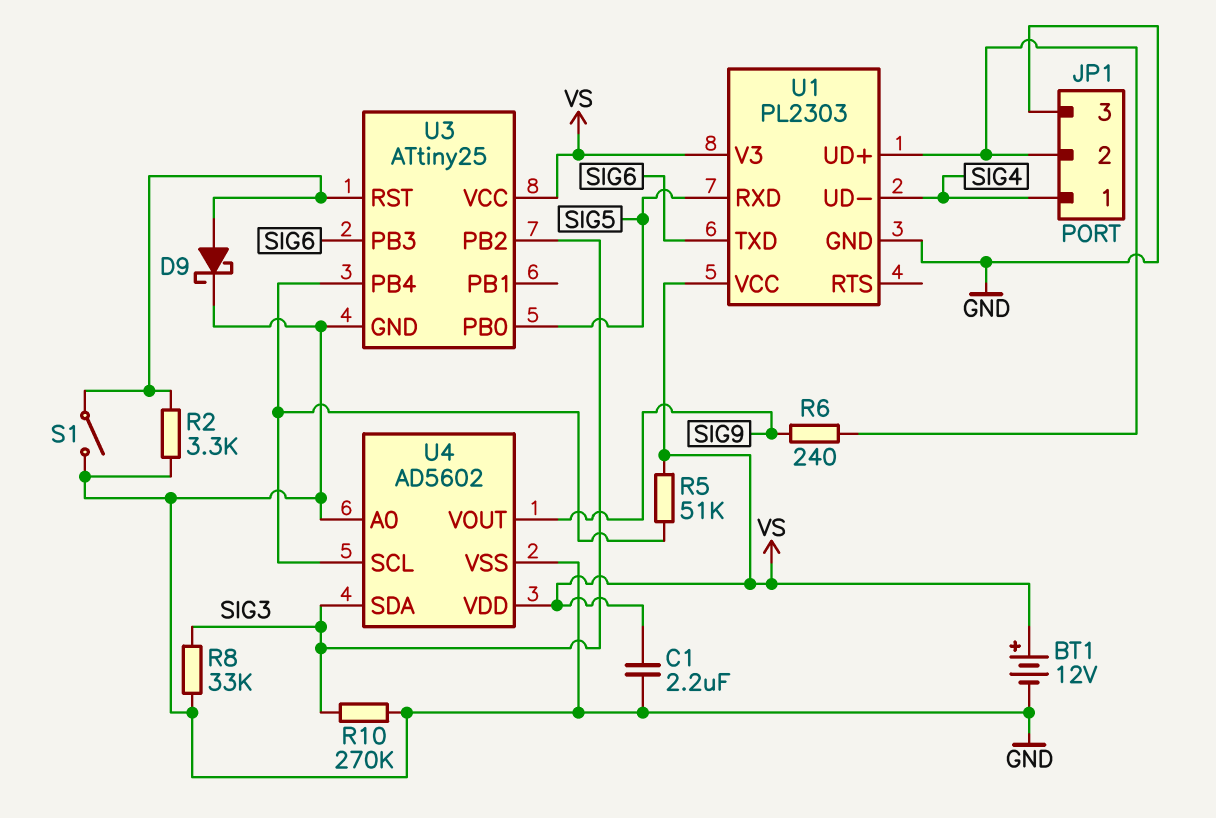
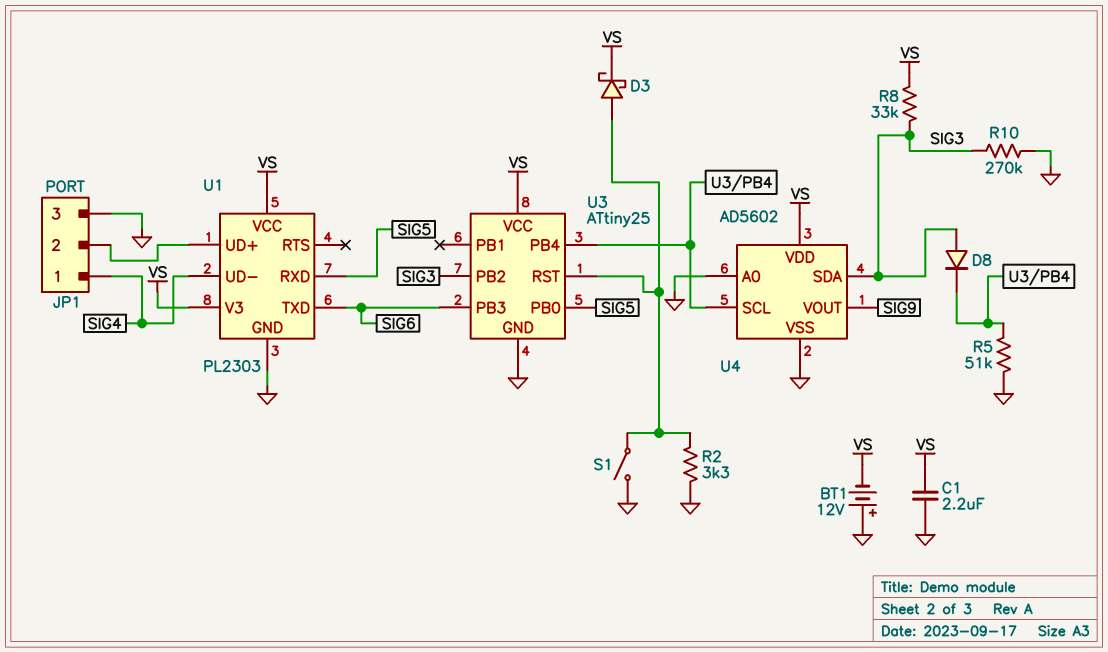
BT1: 12V (plus VS, minus GND) -> 12V (plus GND, minus VS)
D3: none -> schottky (A U3/RST, K VS)
D8: none -> diode (A SIG3, K U3/PB4)
D9: schottky (A U3/RST, K GND) -> none
R5: 51k (U3/PB4, VS) -> 51k (GND, U3/PB4)
R6: 240 (JP1/2, SIG9) -> none
R8: 33k (GND, SIG3) -> 33k (SIG3, VS)

